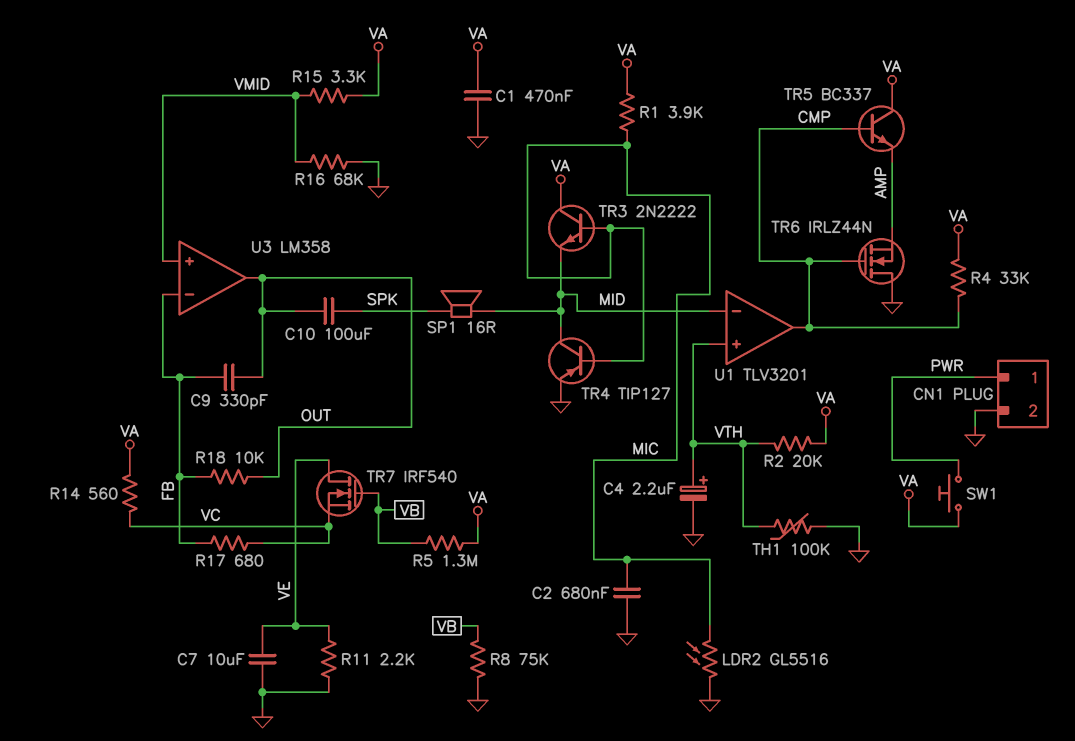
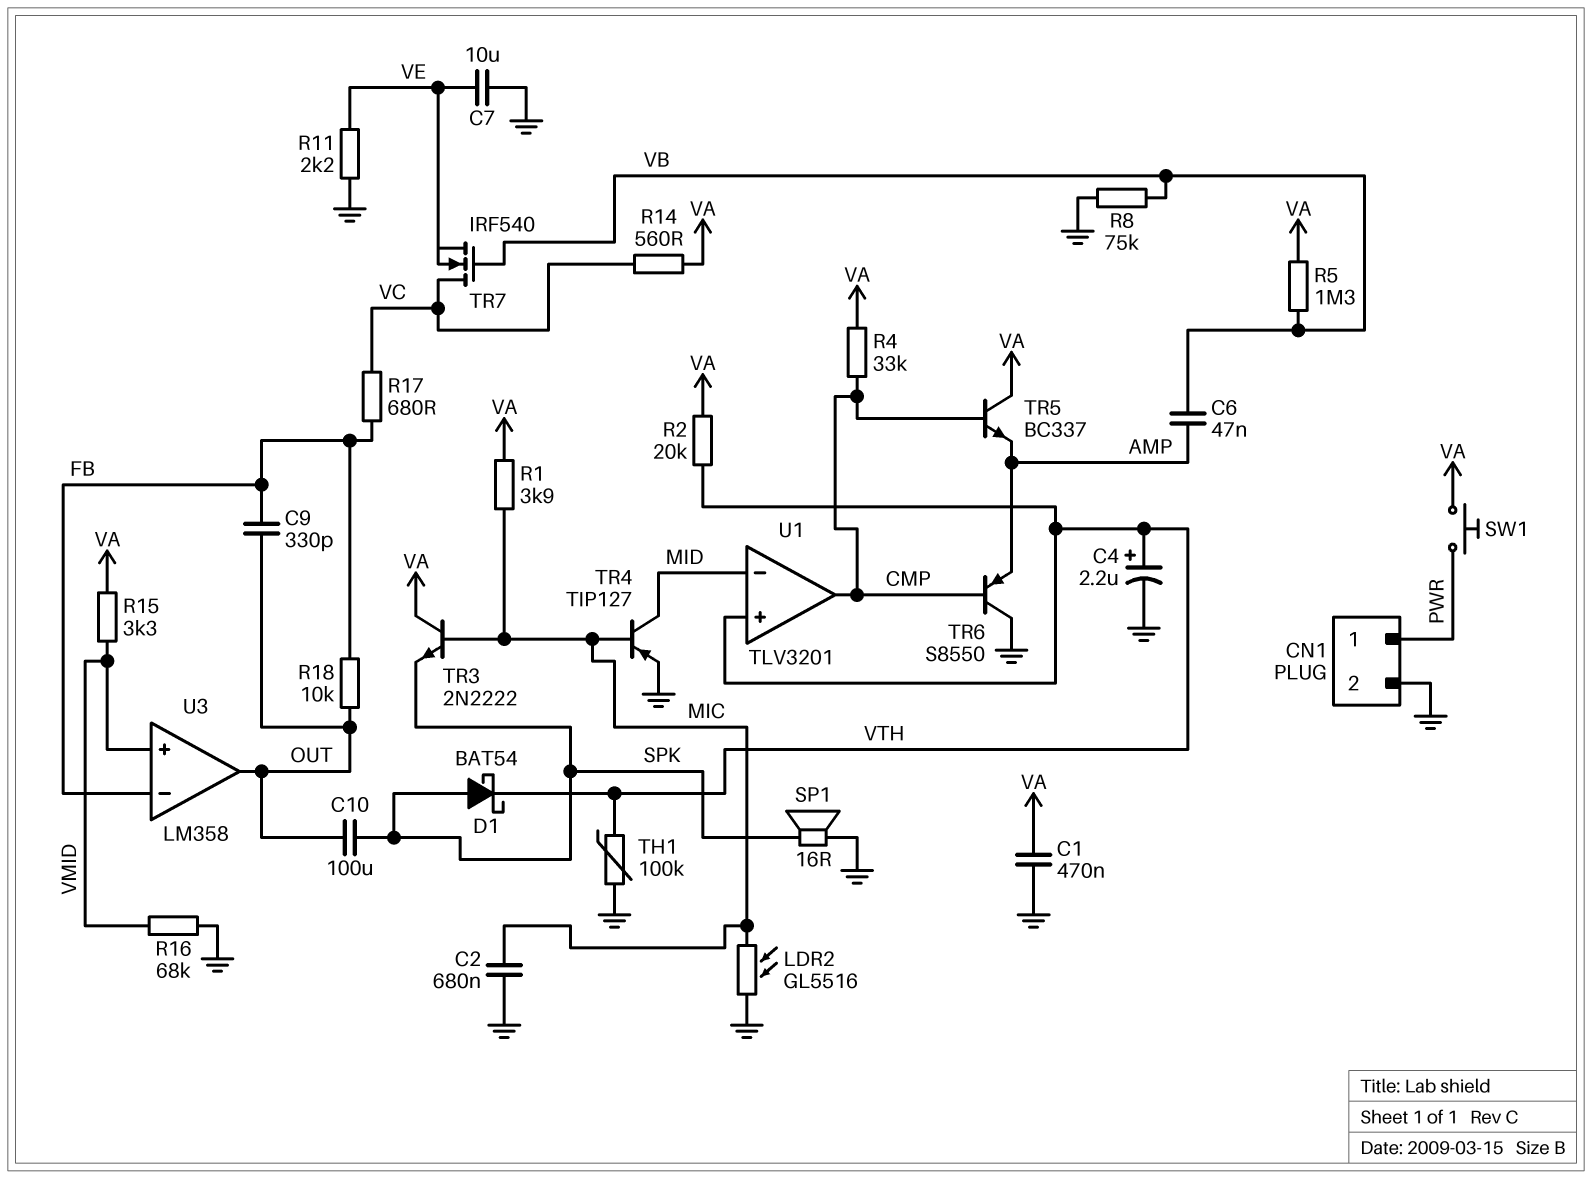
C6: none -> 47nF (AMP, VB)
D1: none -> schottky BAT54 (A SPK, K VTH)
SP1: speaker 16R (MID, SPK) -> speaker 16R (GND, SPK)
TR3: NPN 2N2222 (B MIC, C VA, E MID) -> NPN 2N2222 (B MIC, C VA, E SPK)
TR6: NMOS IRLZ44N (G CMP, D GND, S AMP) -> PNP S8550 (B CMP, C GND, E AMP)
TR7: NMOS IRF540 (G VB, D VE, S VC) -> NMOS IRF540 (G VB, D VC, S VE)

